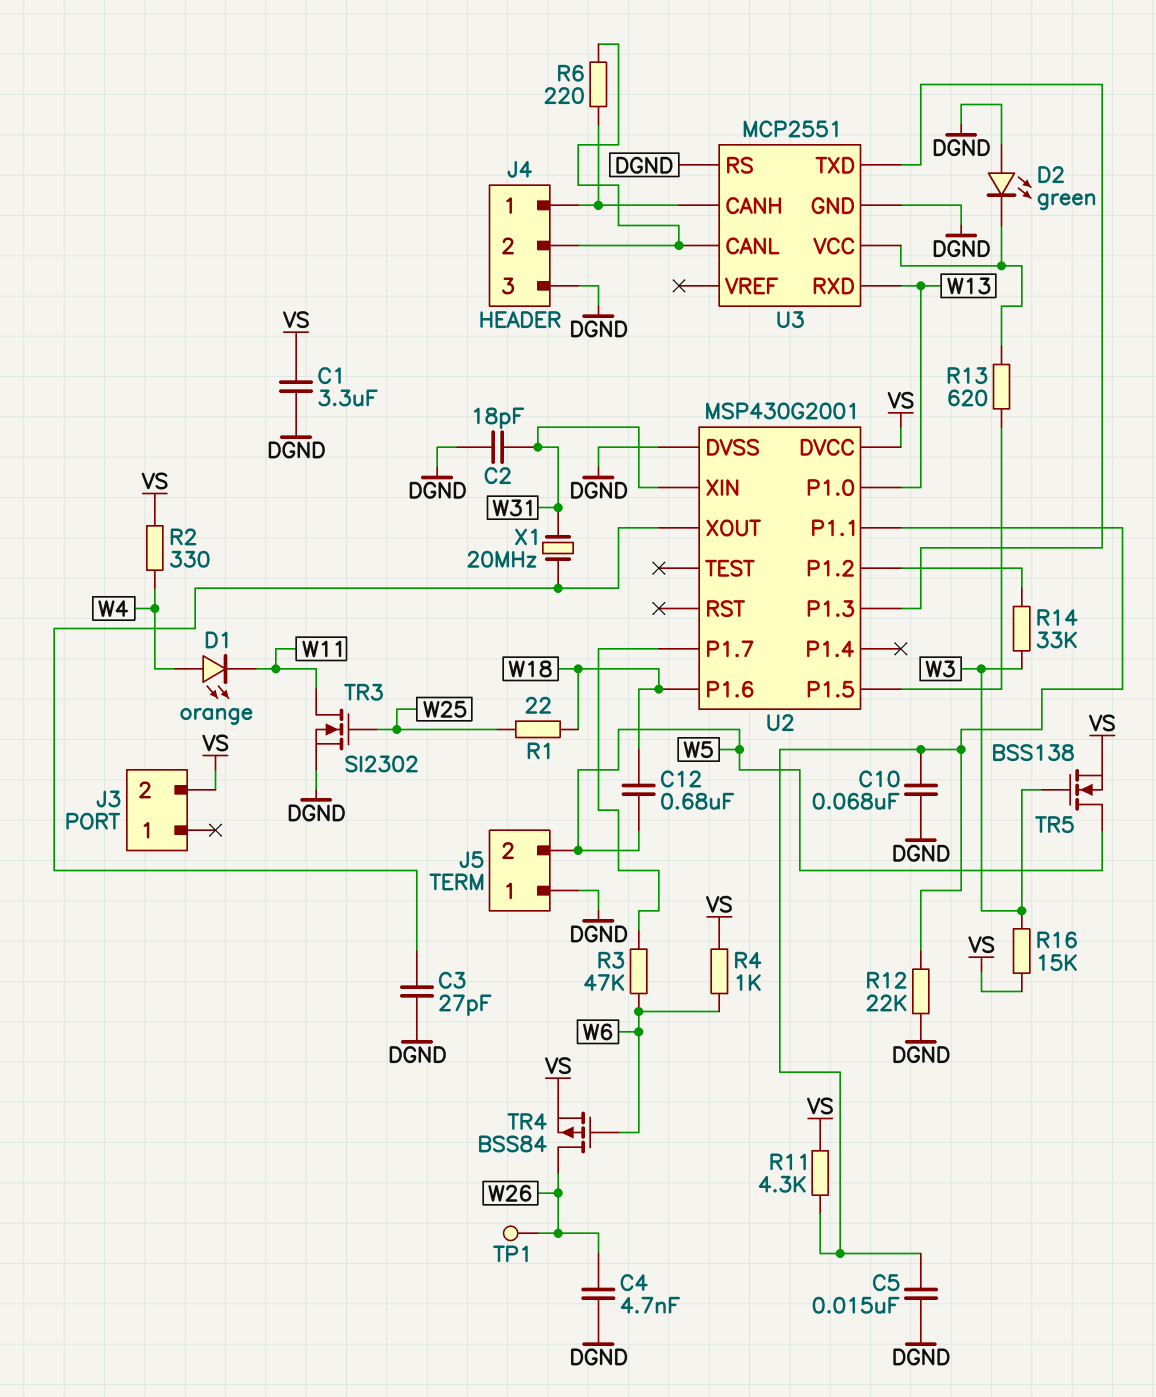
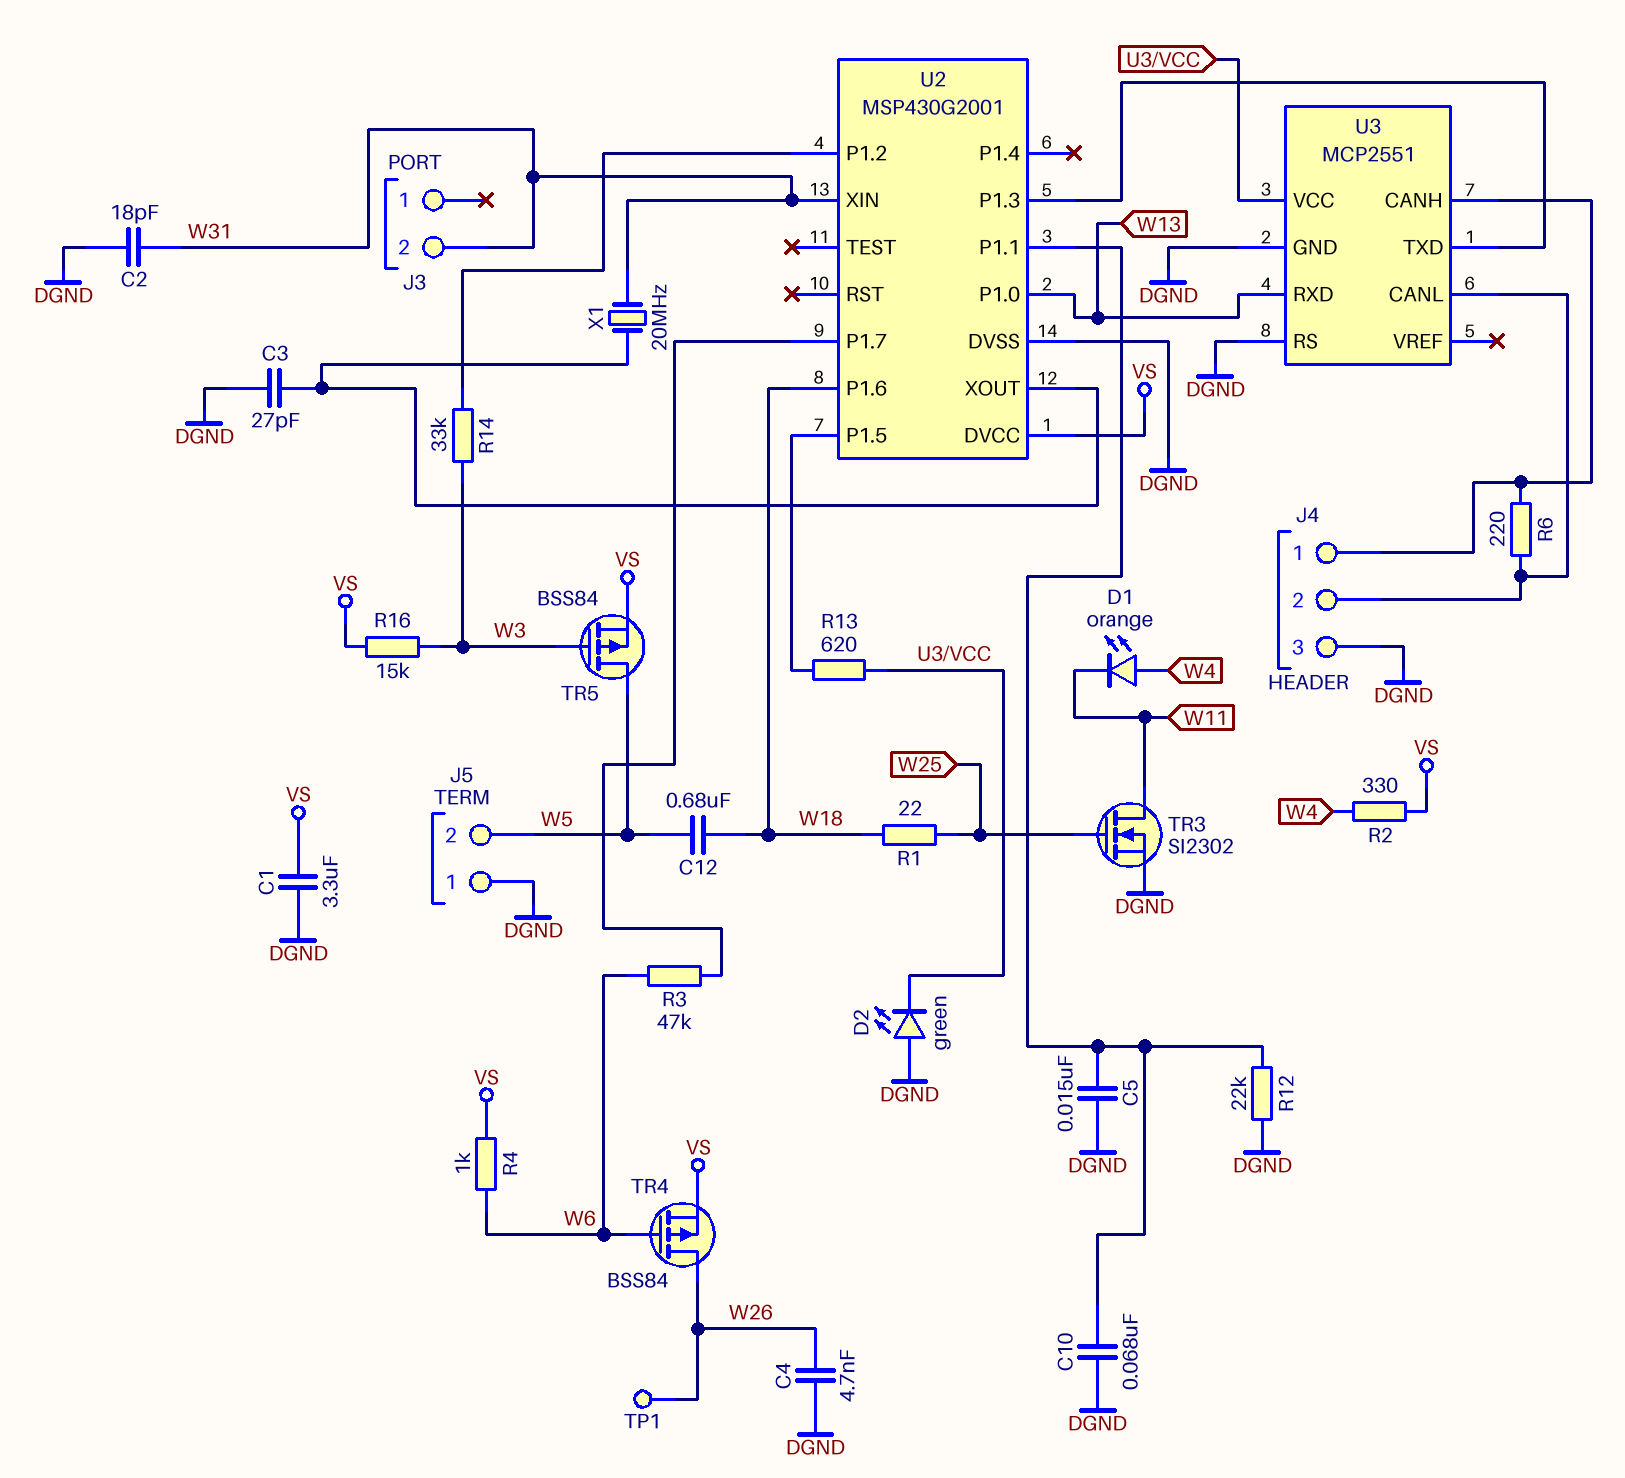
J3 pin 2: VS -> W31
R11: 4.3k (U2/P1.1, VS) -> none
TR5: NMOS BSS138 (G W3, D W5, S VS) -> PMOS BSS84 (G W3, D W5, S VS)

